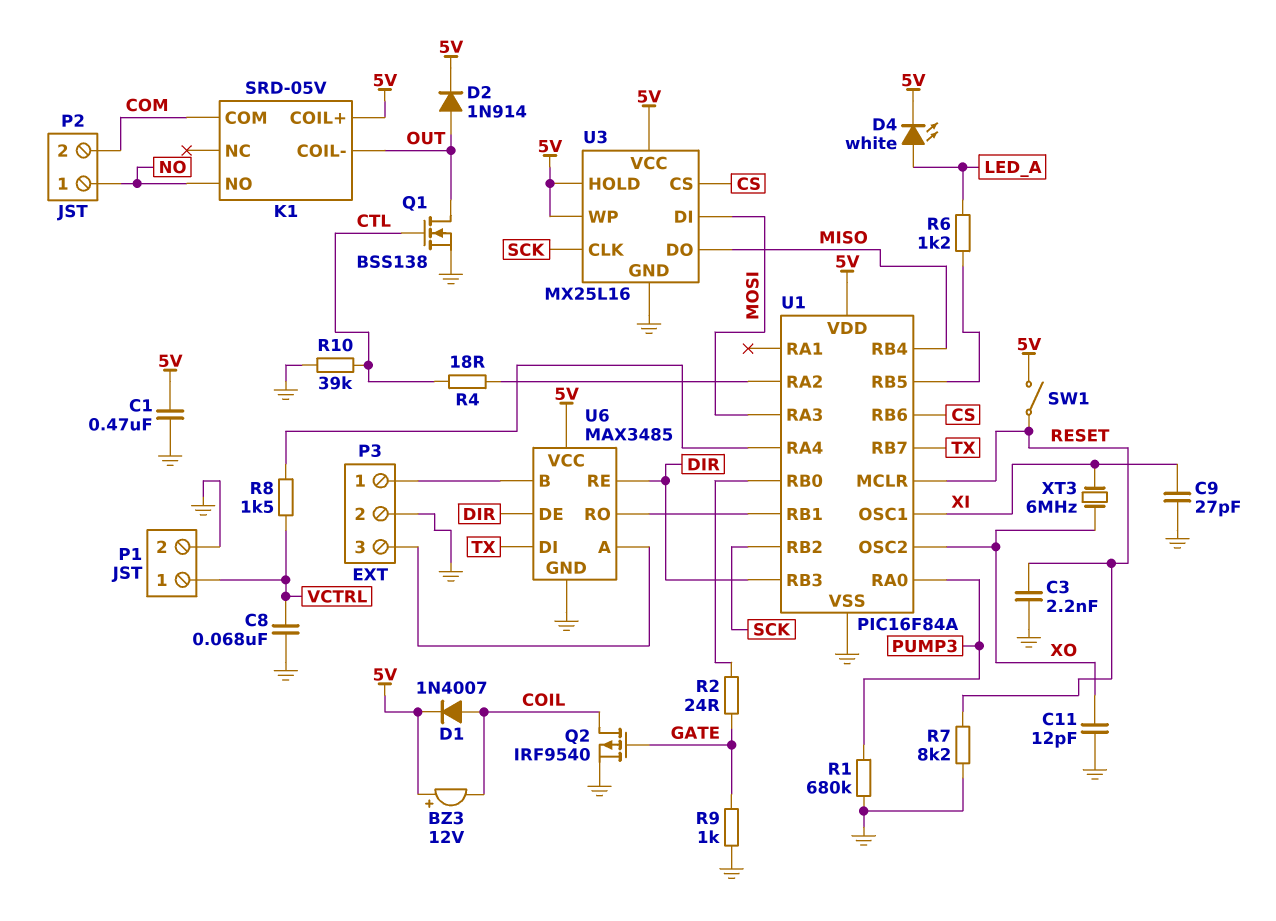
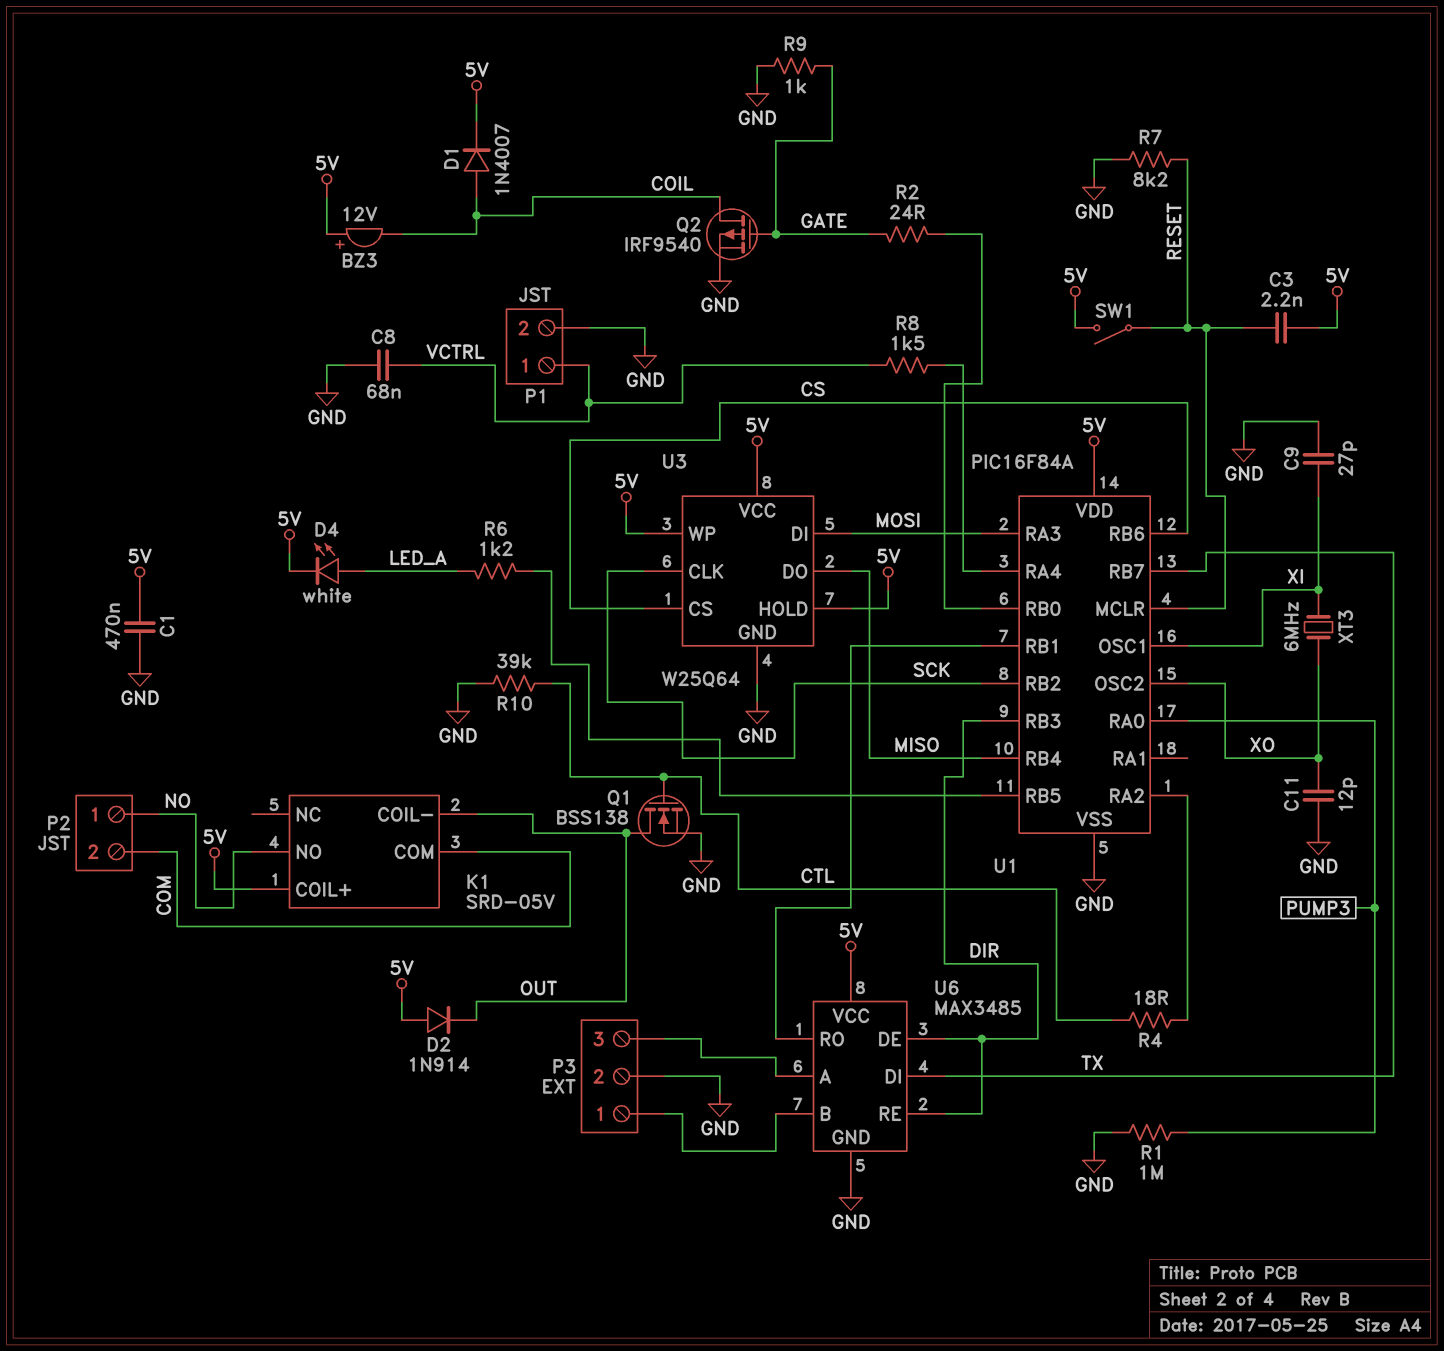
C3: 2.2nF (GND, RESET) -> 2.2nF (5V, RESET)
D2: diode 1N914 (A OUT, K 5V) -> diode 1N914 (A 5V, K OUT)
R1: 680k (GND, PUMP3) -> 1M (GND, PUMP3)
U3: MX25L16 -> W25Q64

